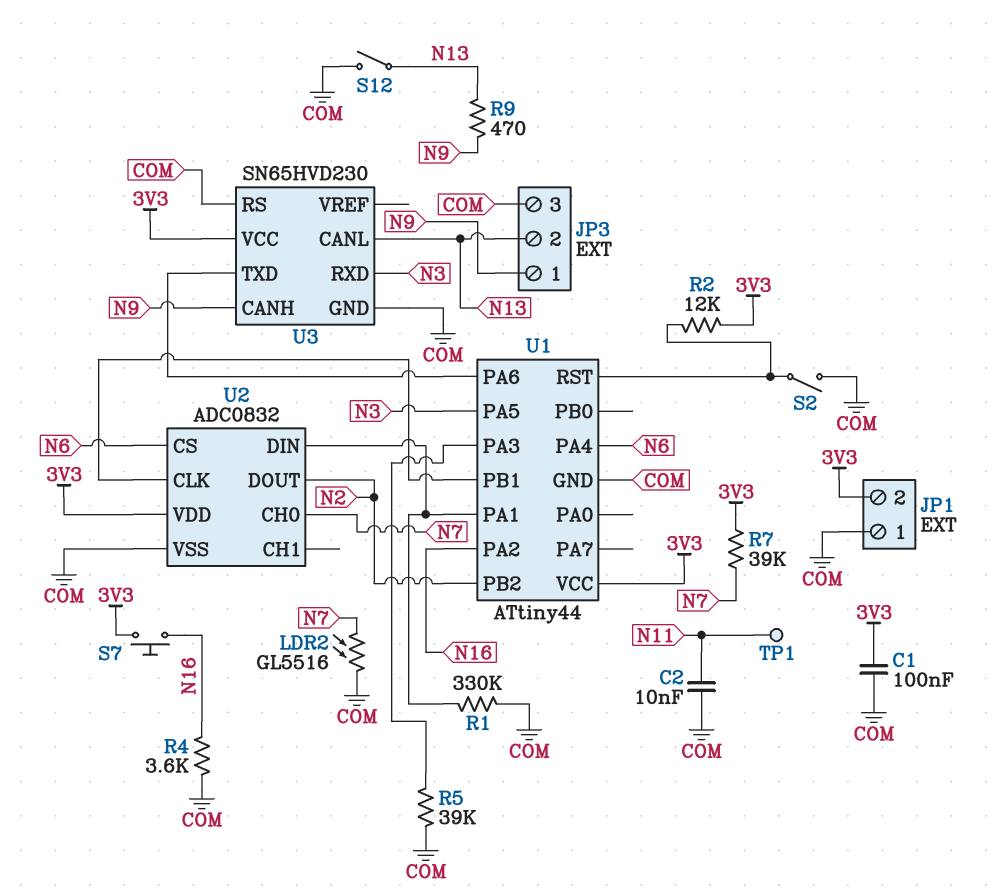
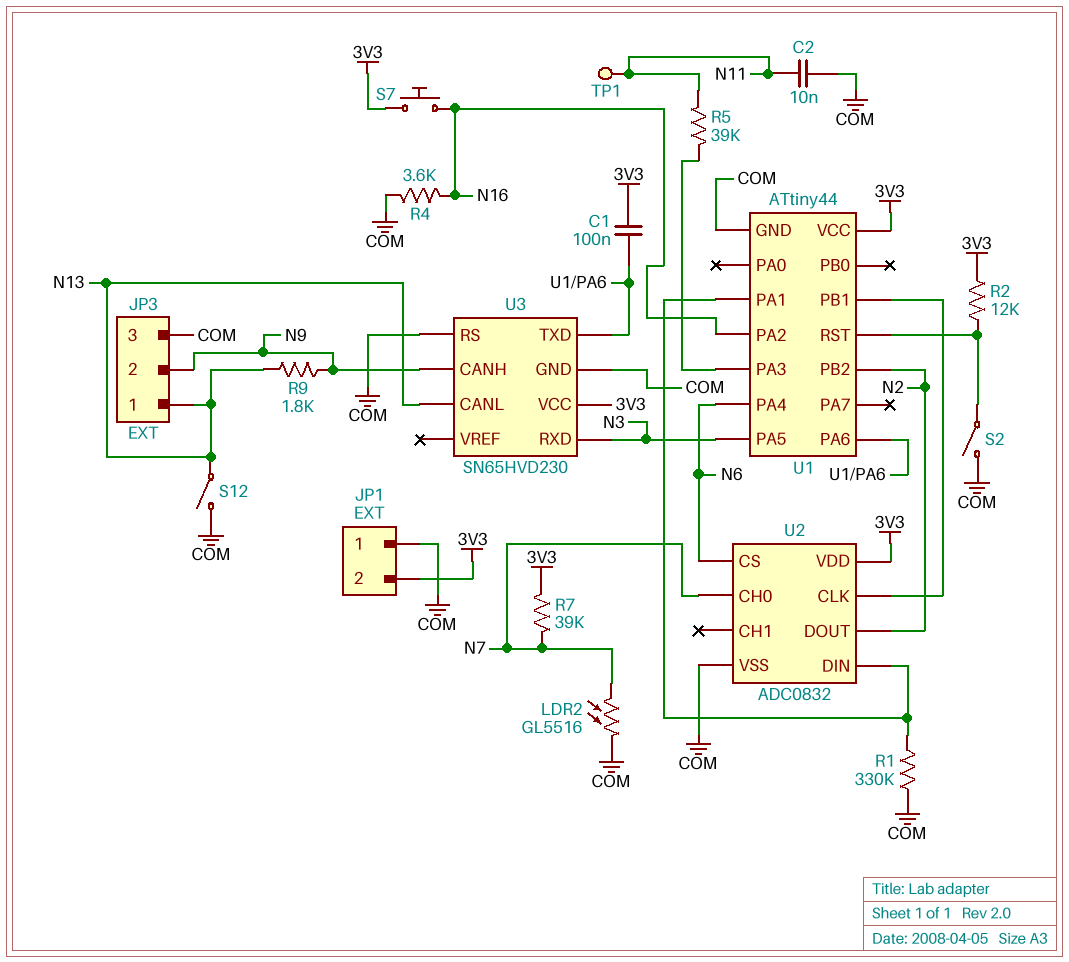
C1: 100nF (3V3, COM) -> 100nF (3V3, U1/PA6)
JP3 pin 1: N9 -> N13
JP3 pin 2: N13 -> N9
R5: 39k (COM, U1/PA3) -> 39k (N11, U1/PA3)
R9: 470 (N9, N13) -> 1.8k (N9, N13)

